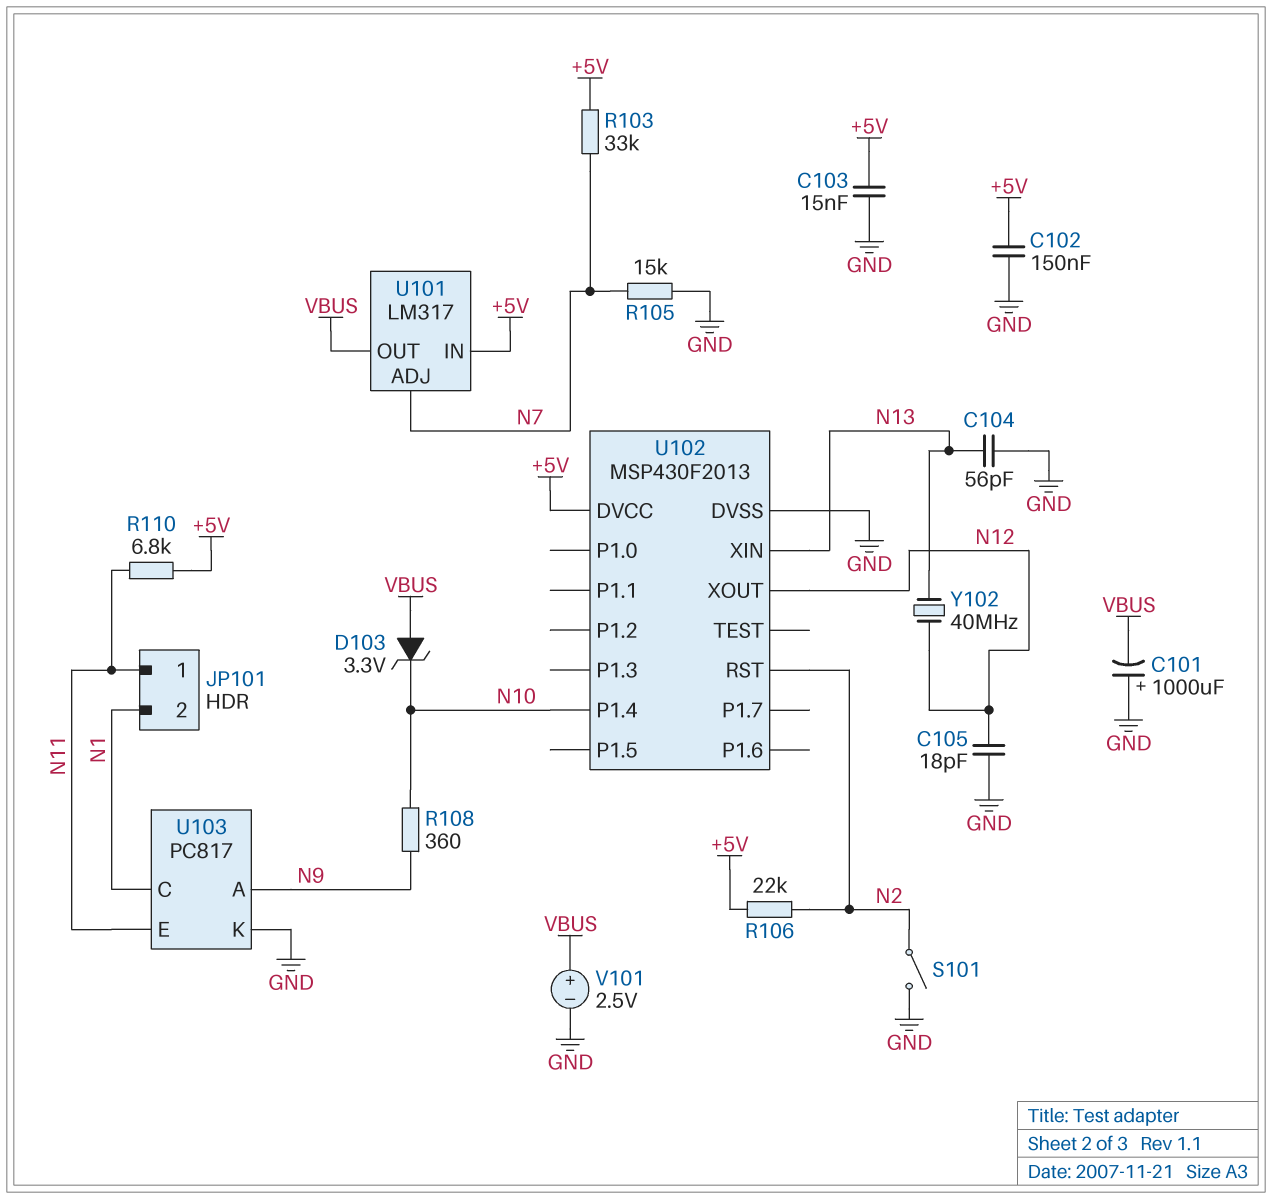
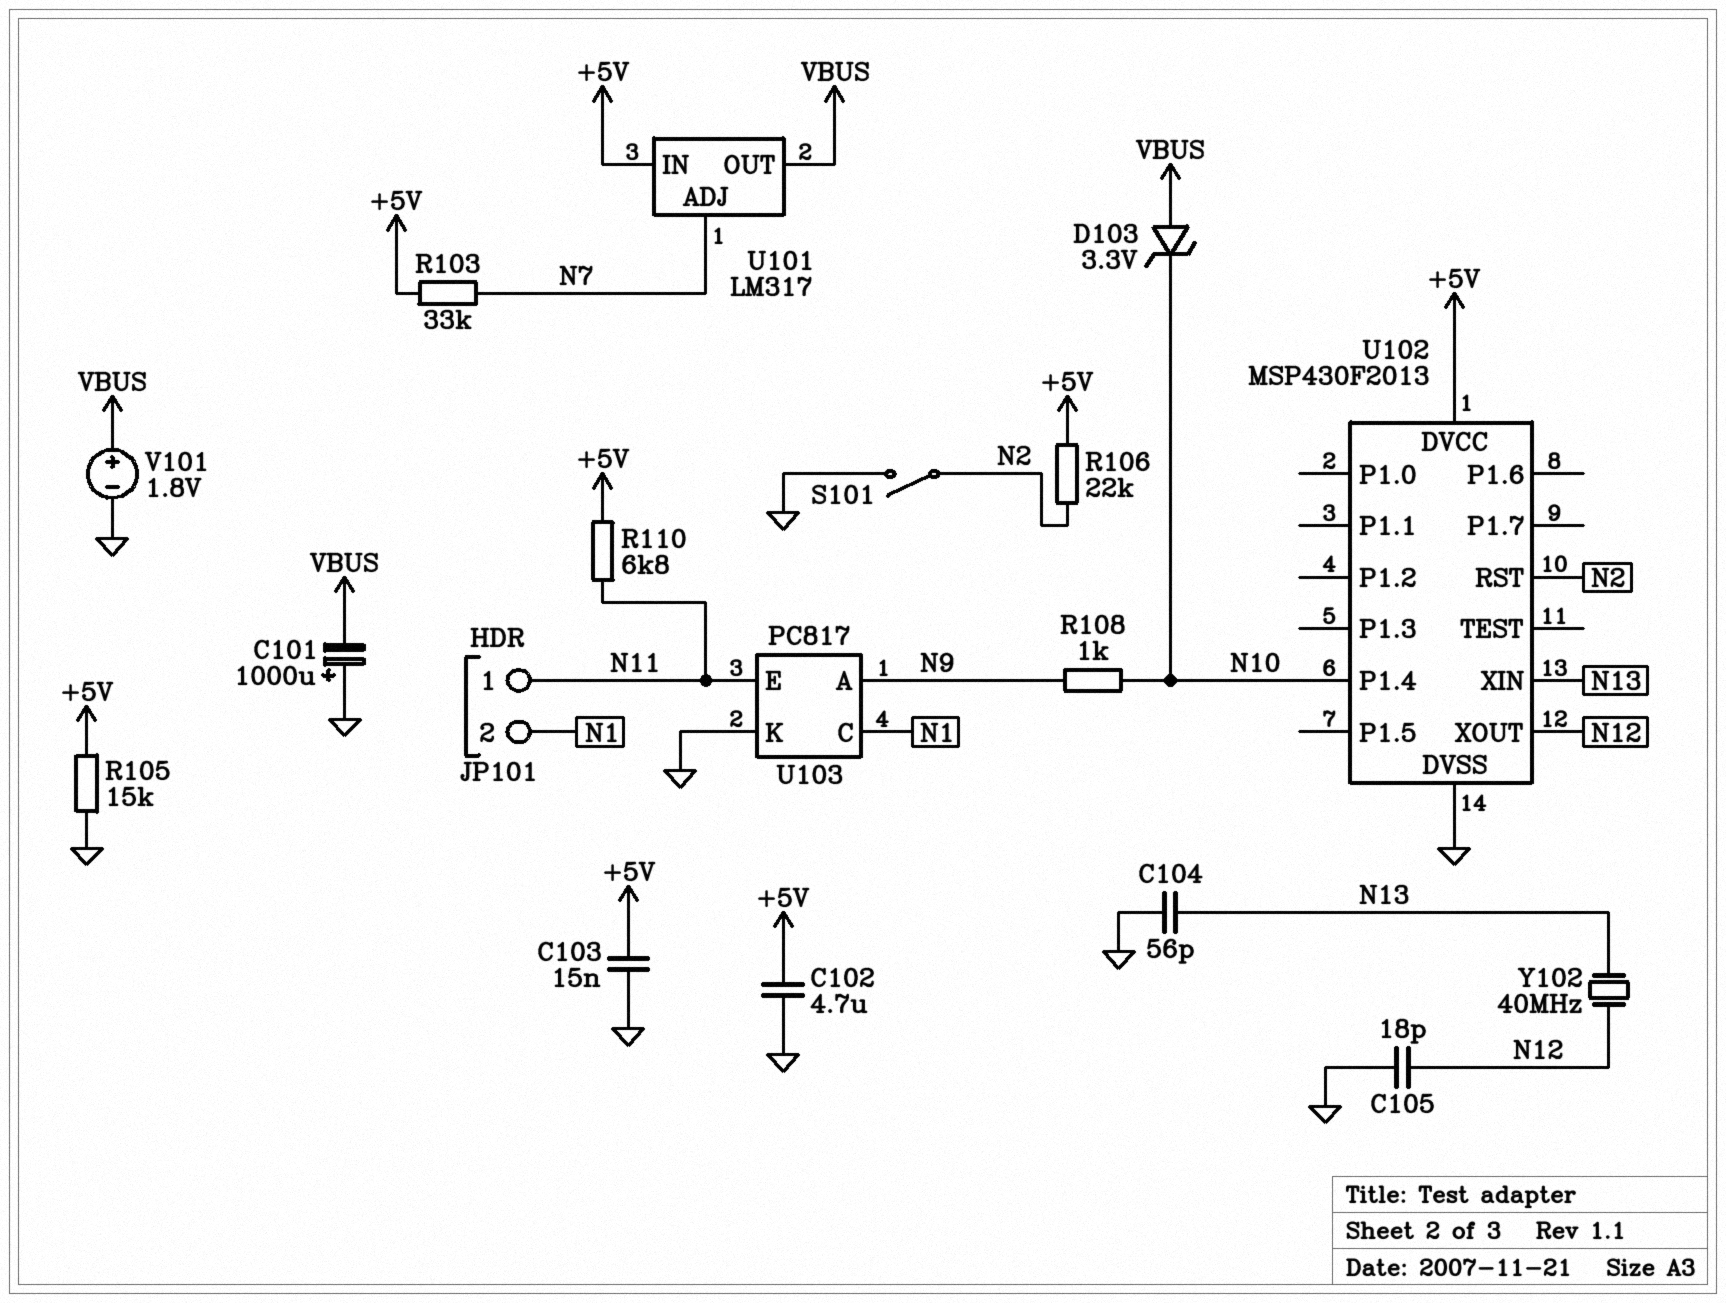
C102: 150nF (+5V, GND) -> 4.7uF (+5V, GND)
R105: 15k (GND, N7) -> 15k (+5V, GND)
R108: 360 (N9, N10) -> 1k (N9, N10)
V101: 2.5V (plus VBUS, minus GND) -> 1.8V (plus VBUS, minus GND)

